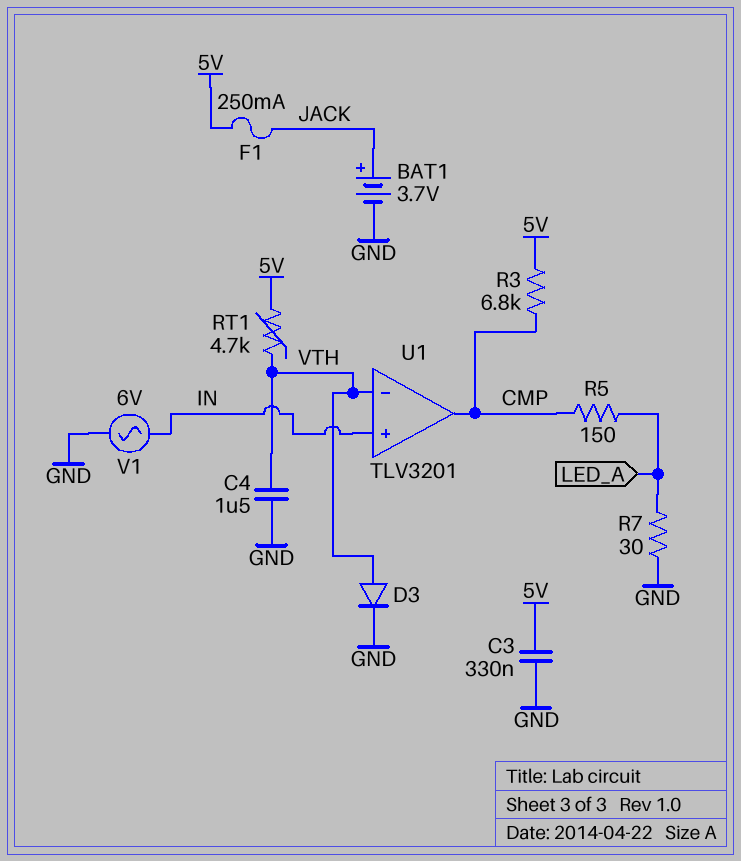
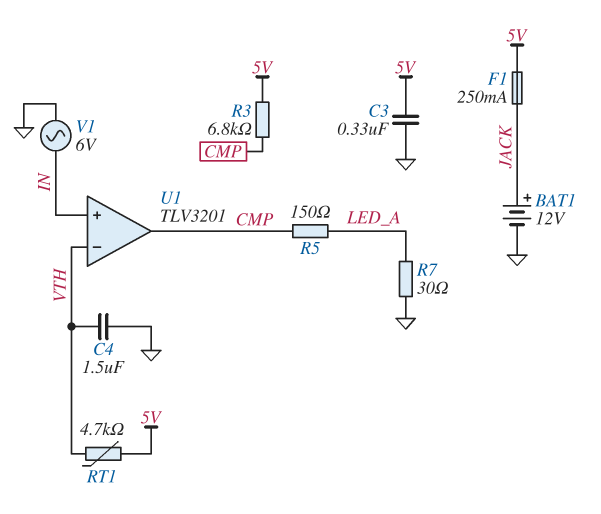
BAT1: 3.7V (plus JACK, minus GND) -> 12V (plus JACK, minus GND)
D3: diode (A VTH, K GND) -> none

